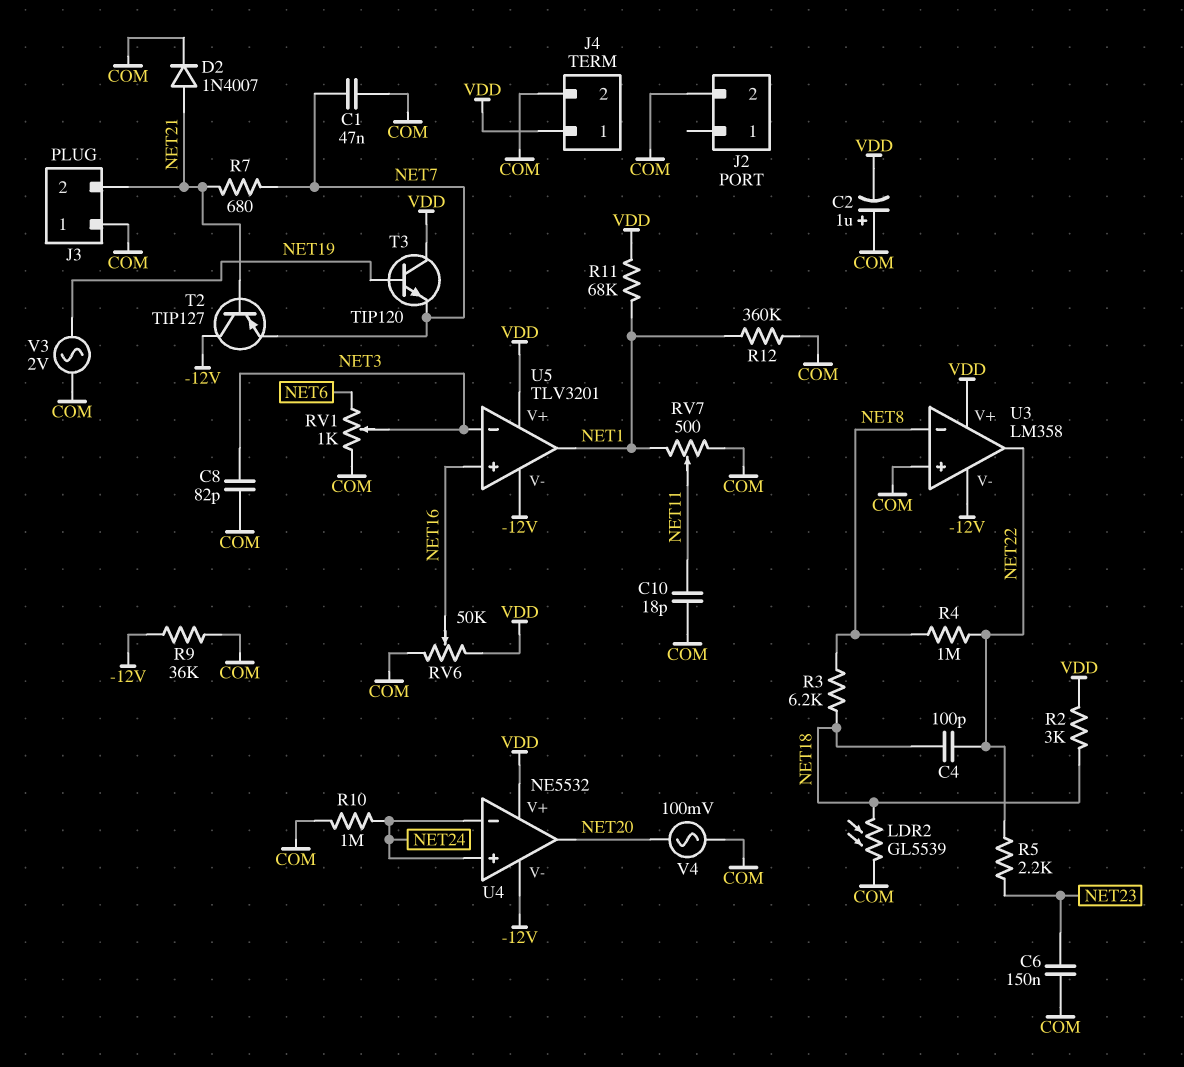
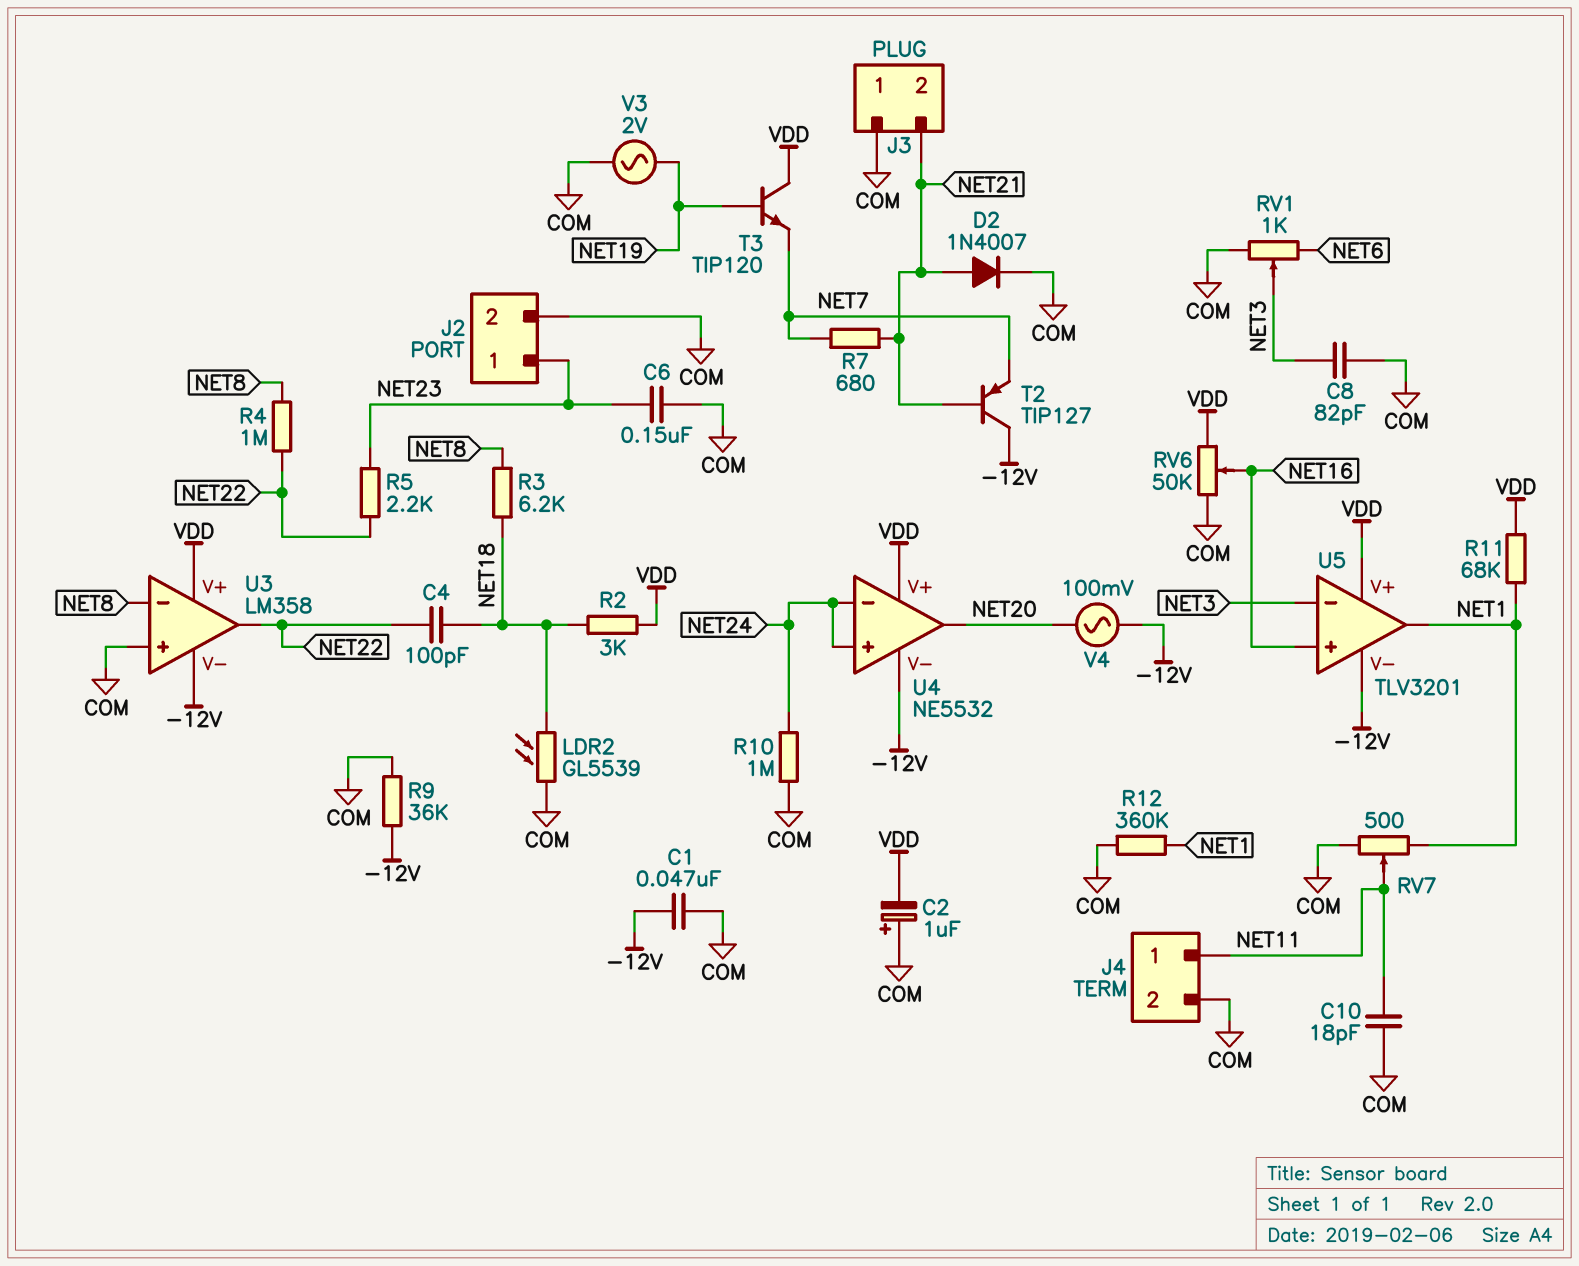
C1: 47nF (COM, NET7) -> 47nF (-12V, COM)
J2 pin 1: none -> NET23
J4 pin 1: VDD -> NET11
V4: AC 100mV (COM, NET20) -> AC 100mV (-12V, NET20)

